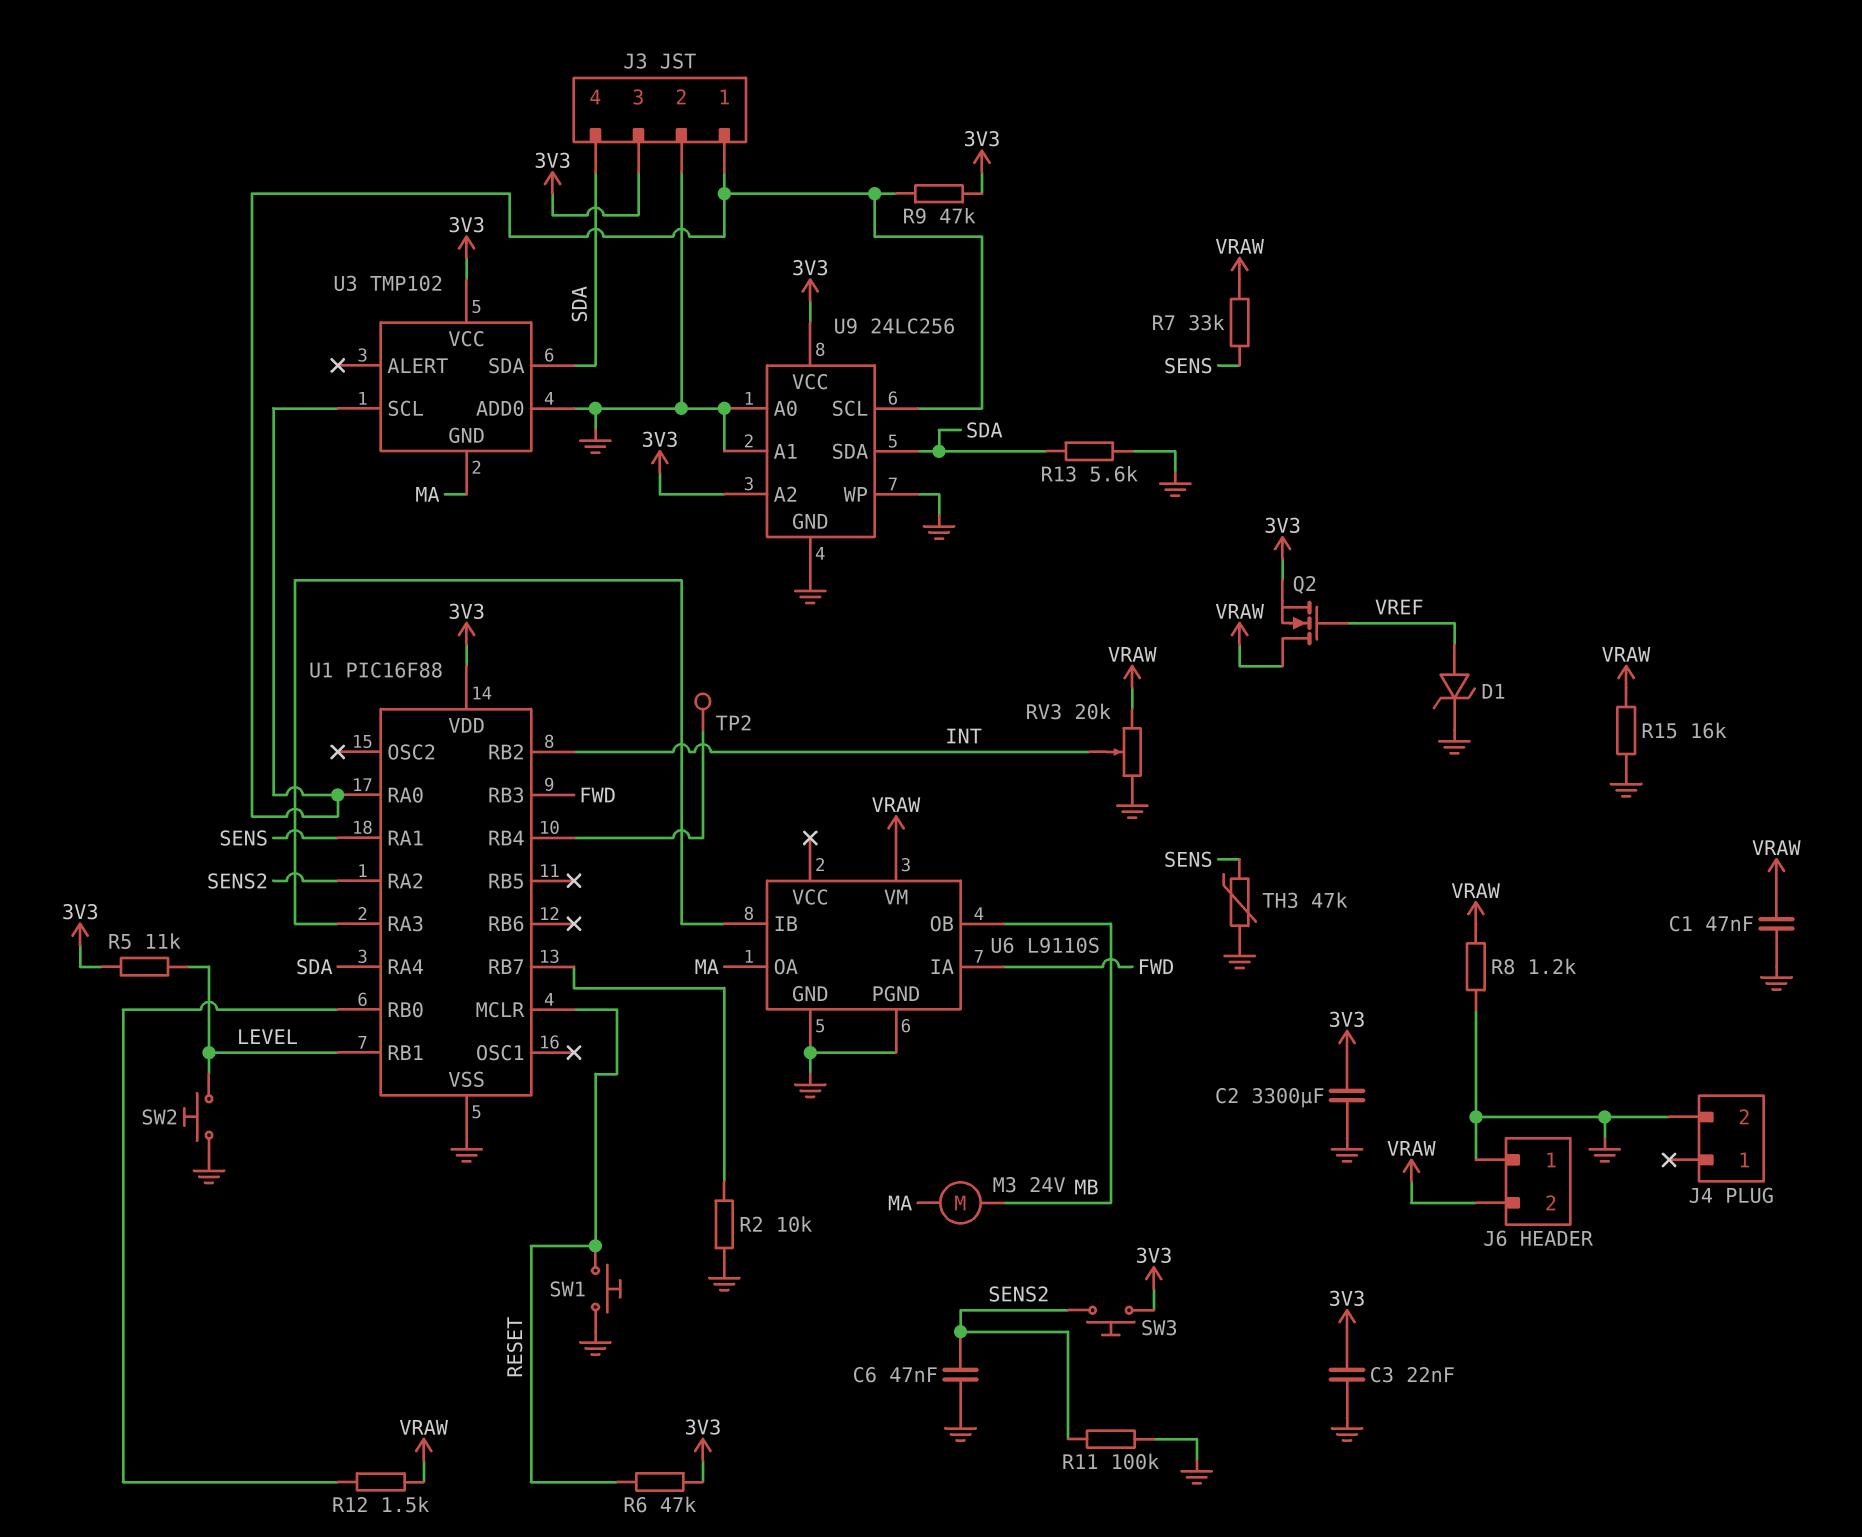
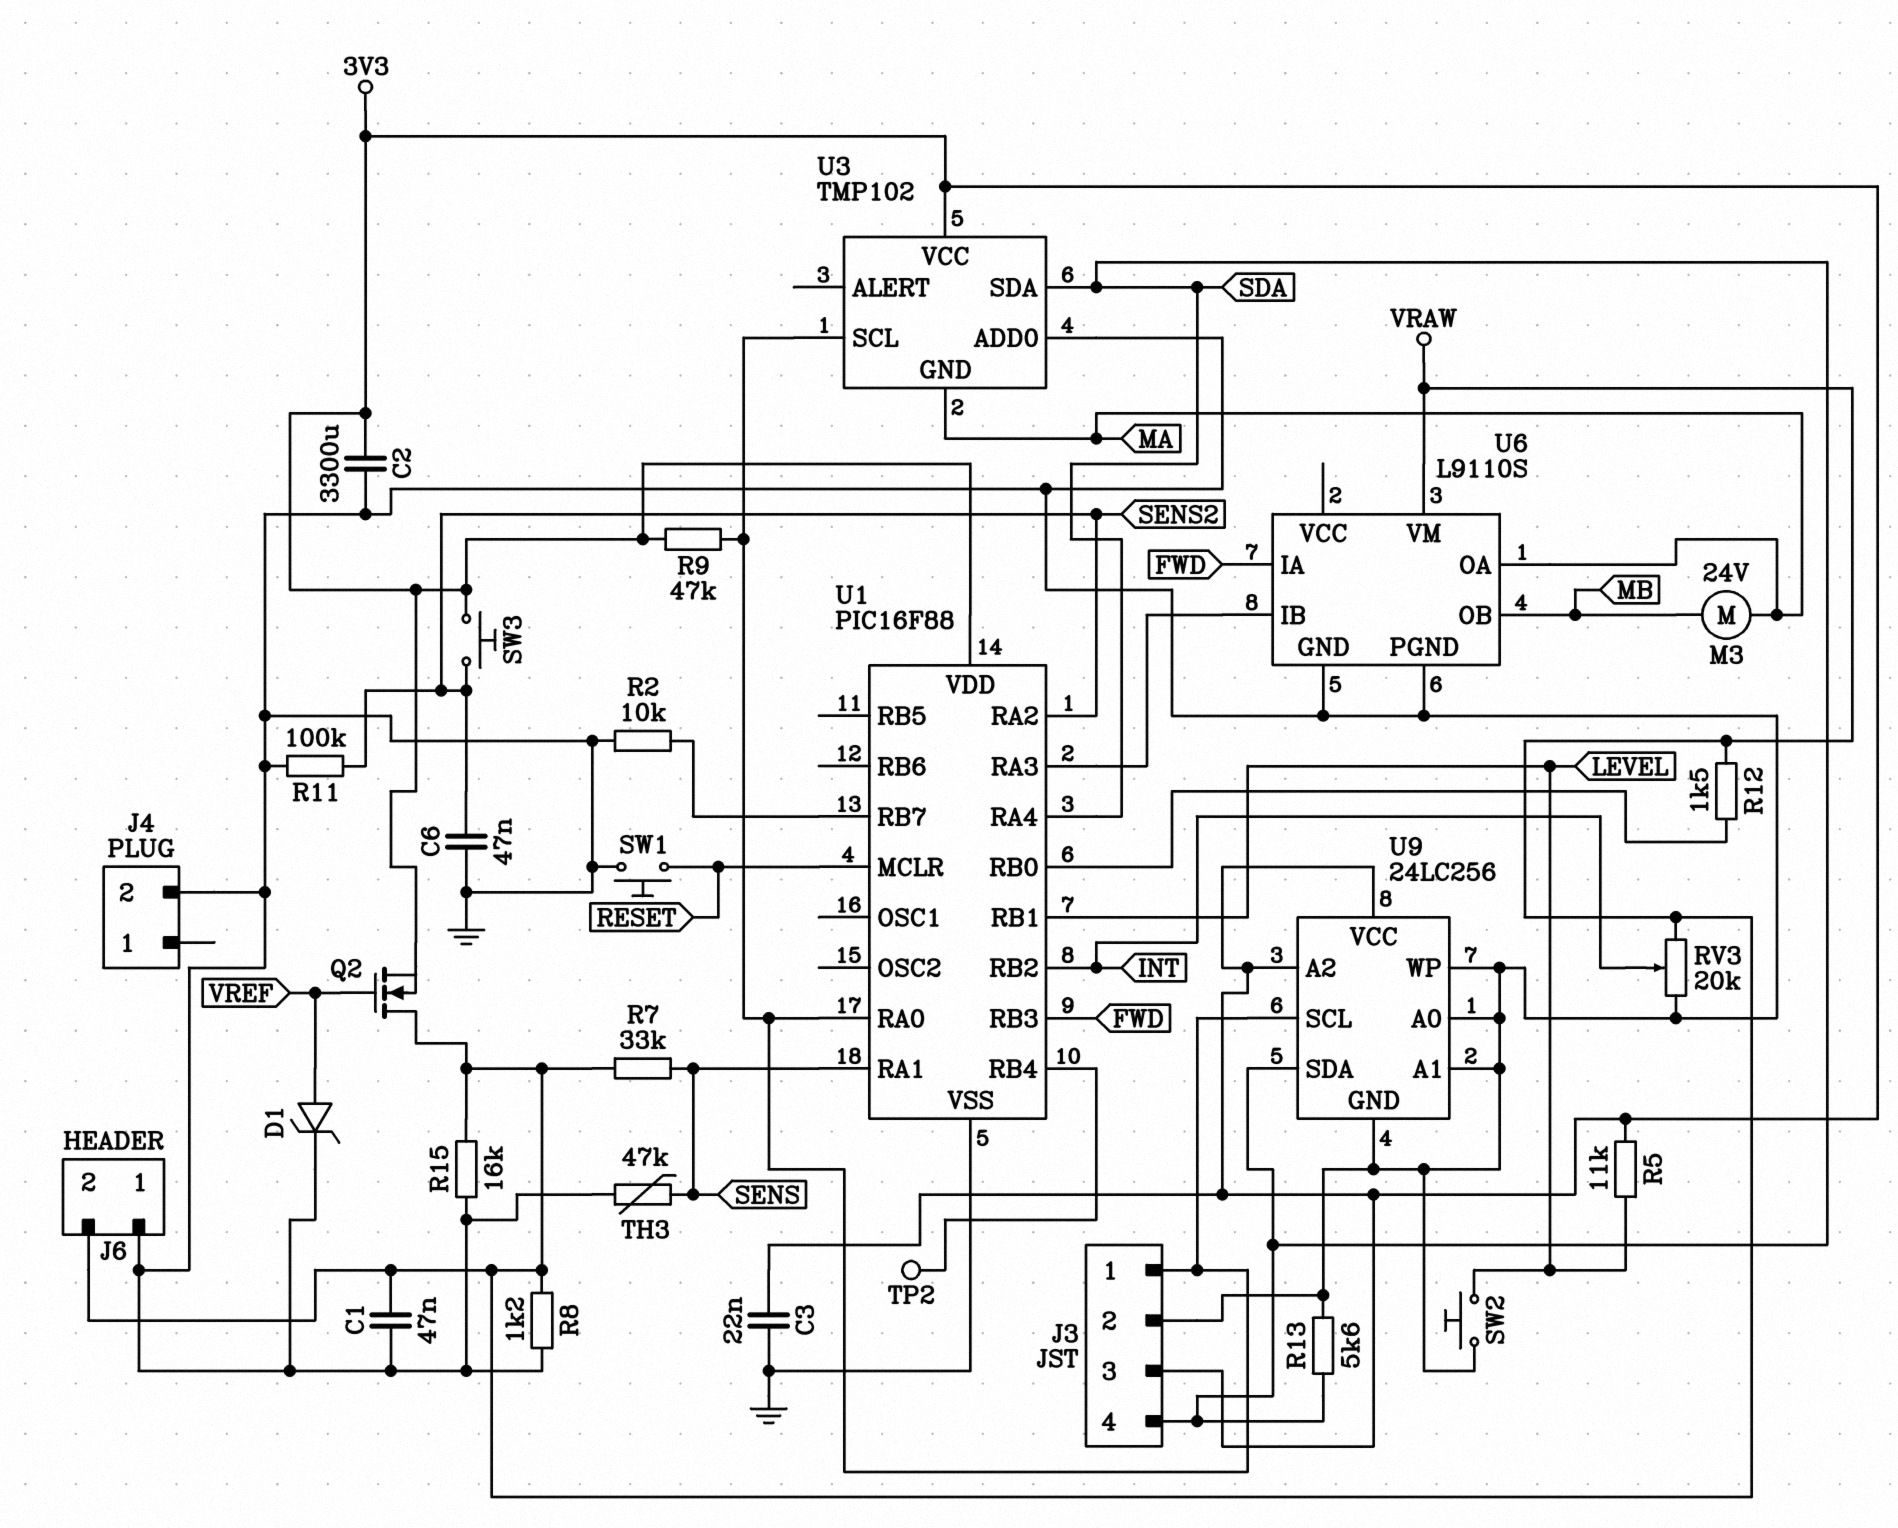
R6: 47k (3V3, RESET) -> none

